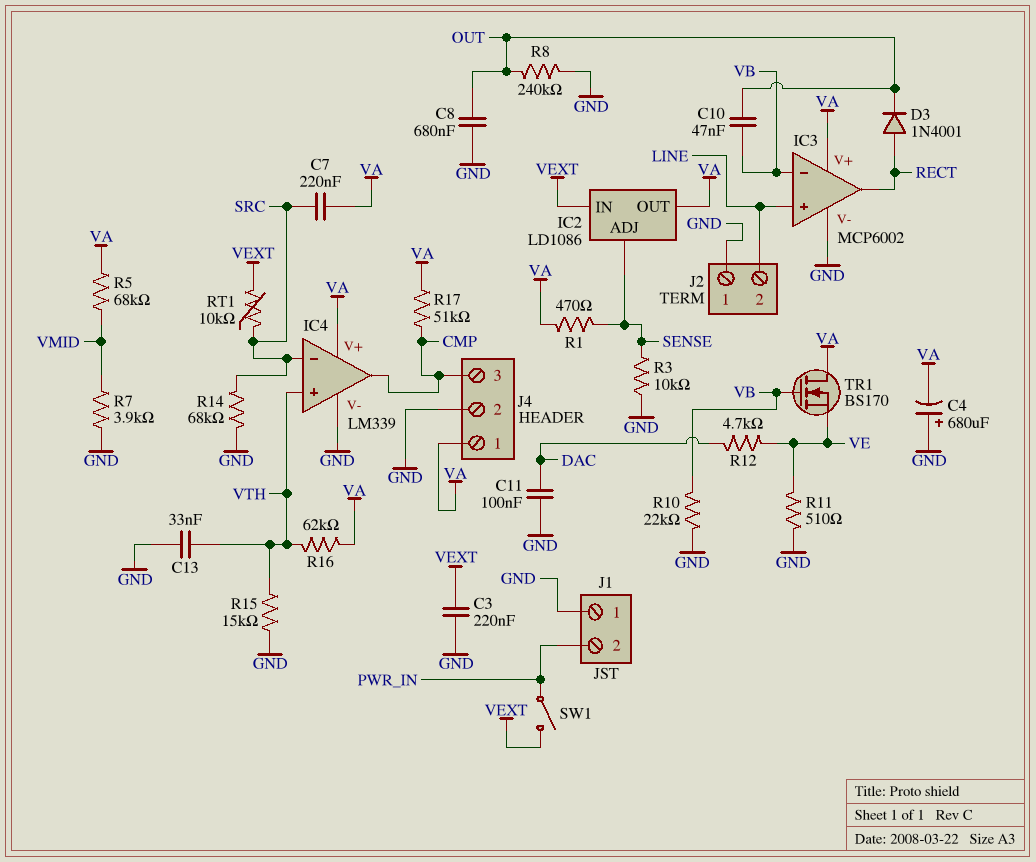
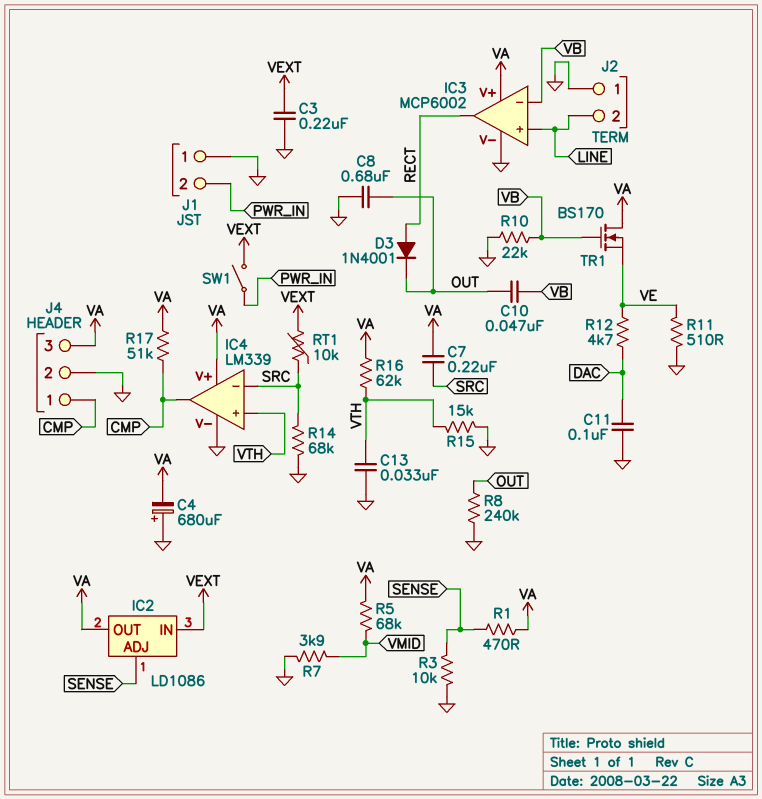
J4 pin 1: VA -> CMP
J4 pin 3: CMP -> VA

